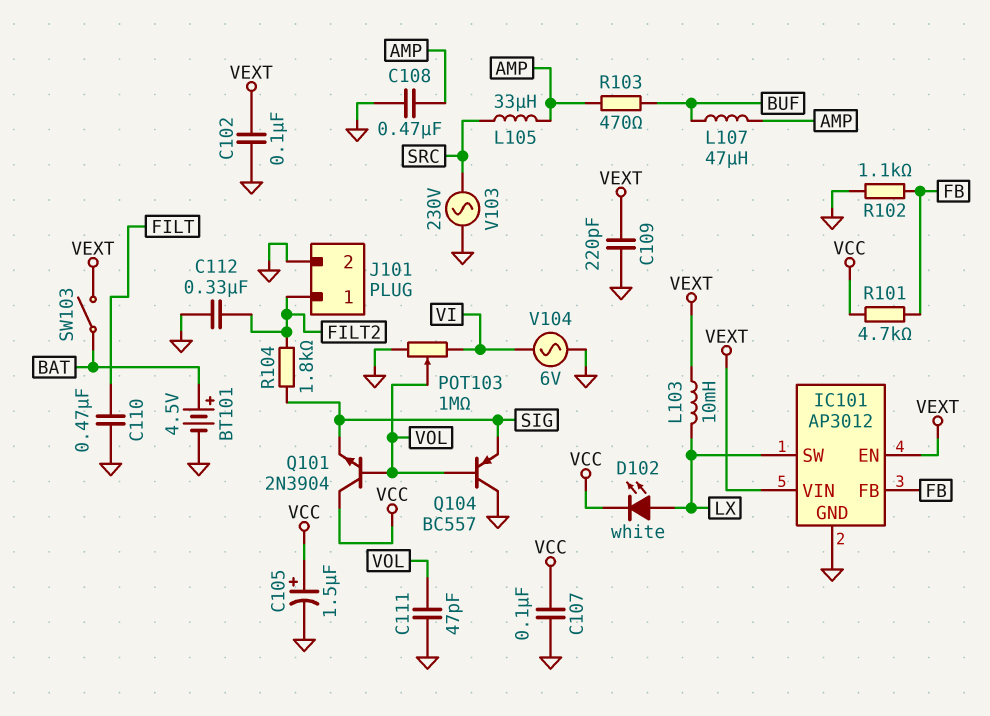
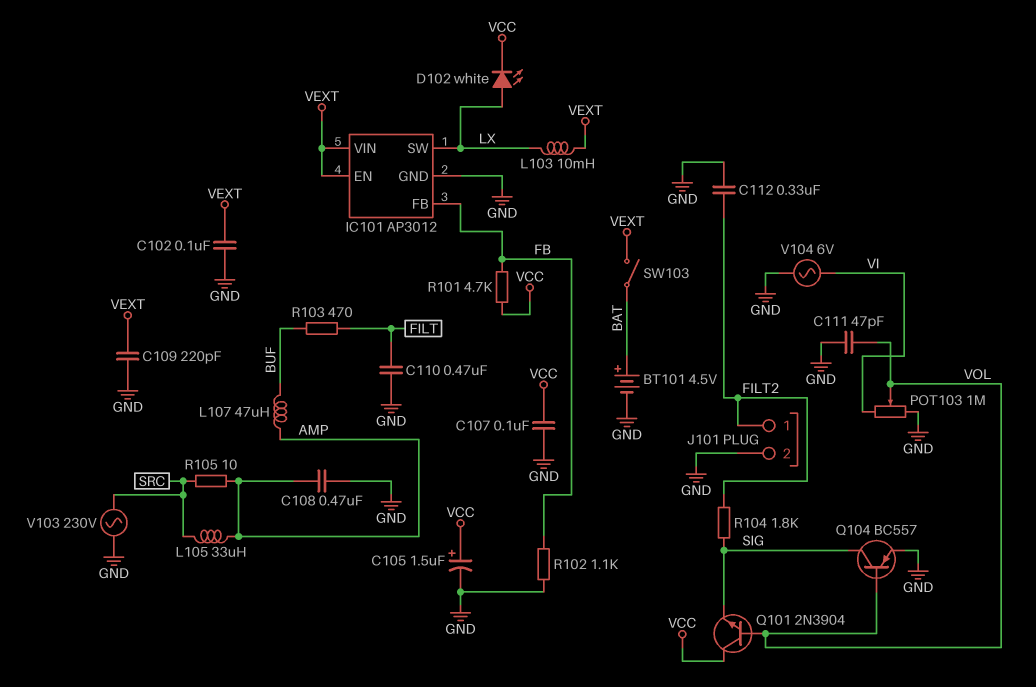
Q104: PNP BC557 (B VOL, C GND, E SIG) -> PNP BC557 (B VOL, C SIG, E GND)
R103: 470 (AMP, BUF) -> 470 (BUF, FILT)
R105: none -> 10 (AMP, SRC)

